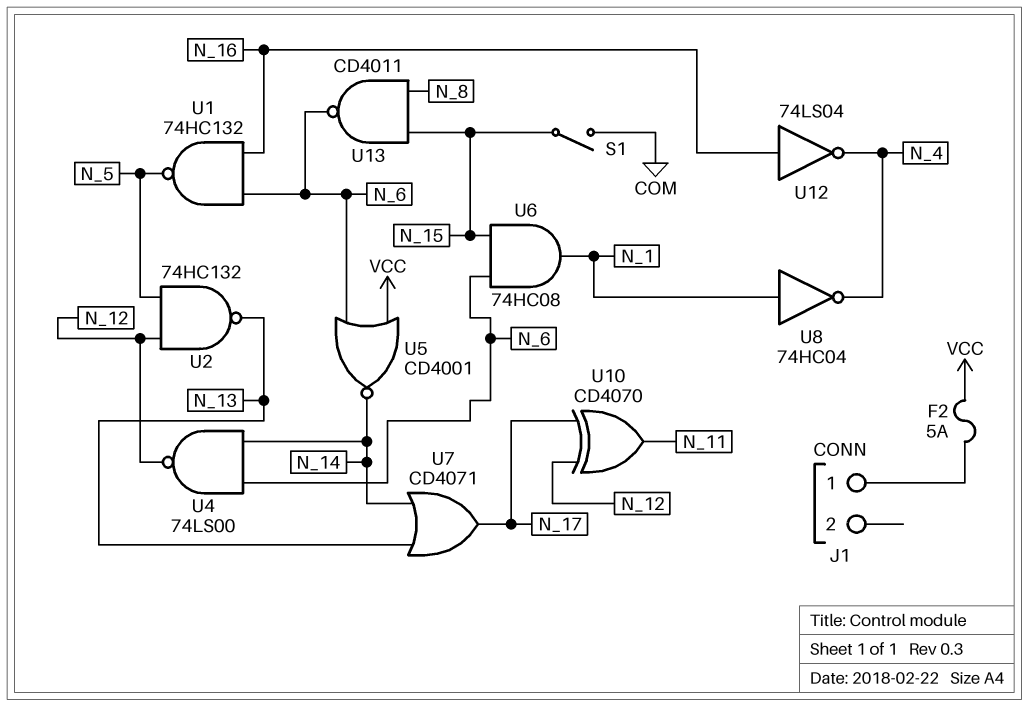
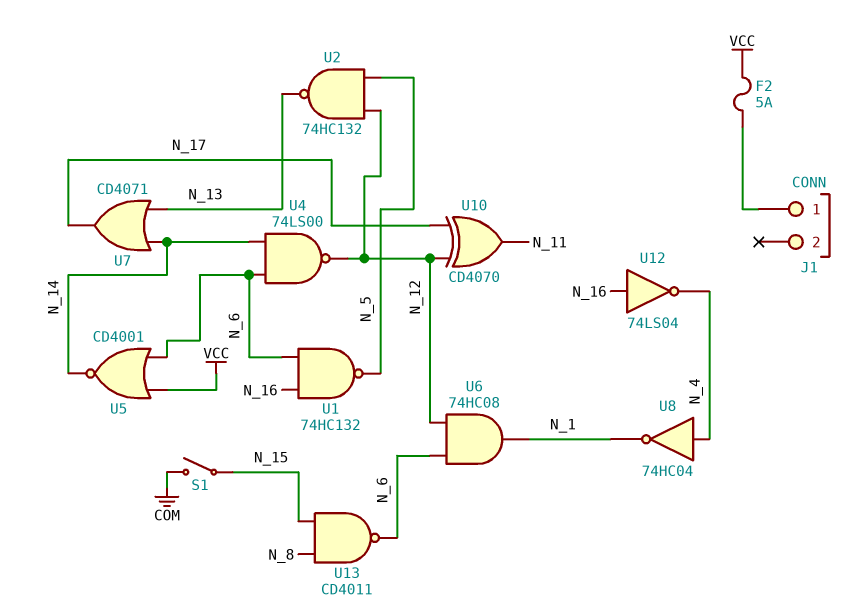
U6: AND 74HC08 (in N_6, in N_15, out N_1) -> AND 74HC08 (in N_6, in N_12, out N_1)
U8: NOT 74HC04 (in N_1, out N_4) -> NOT 74HC04 (in N_4, out N_1)

